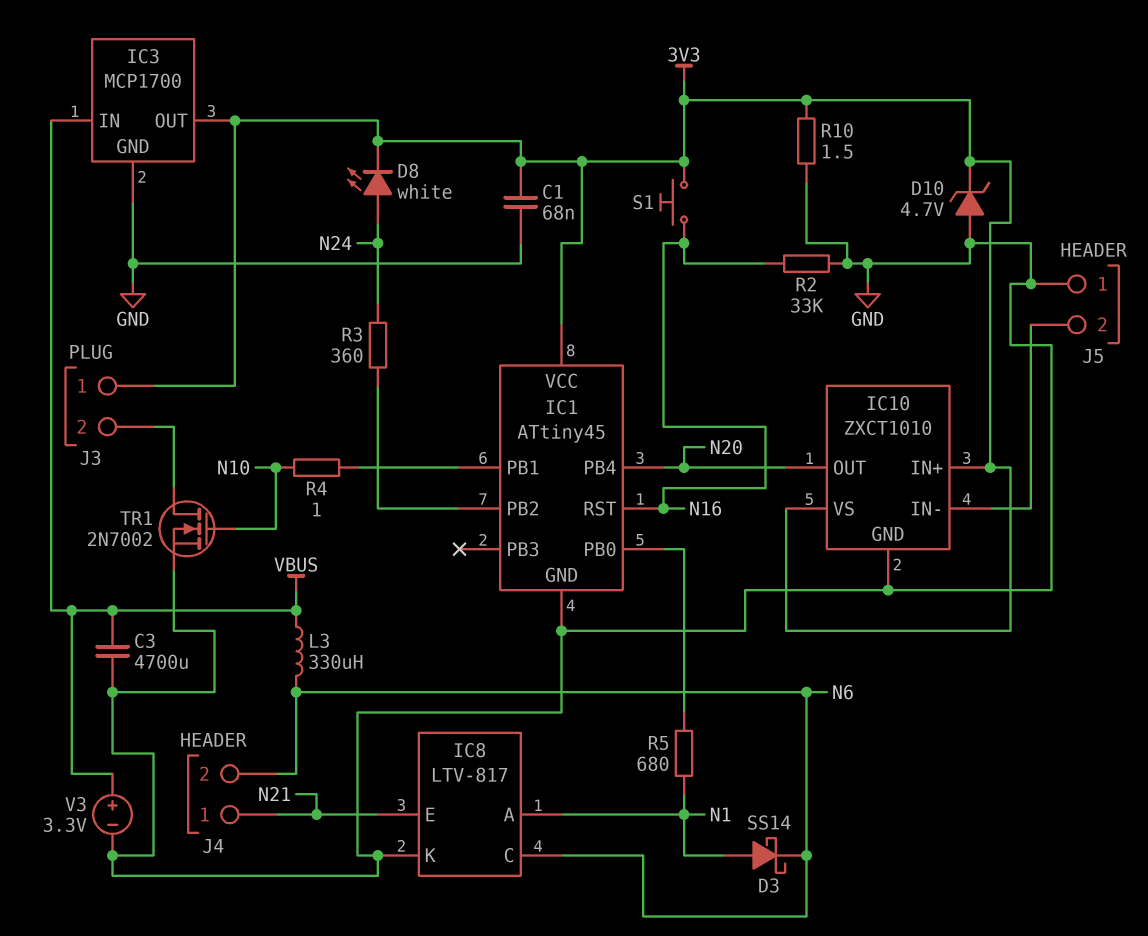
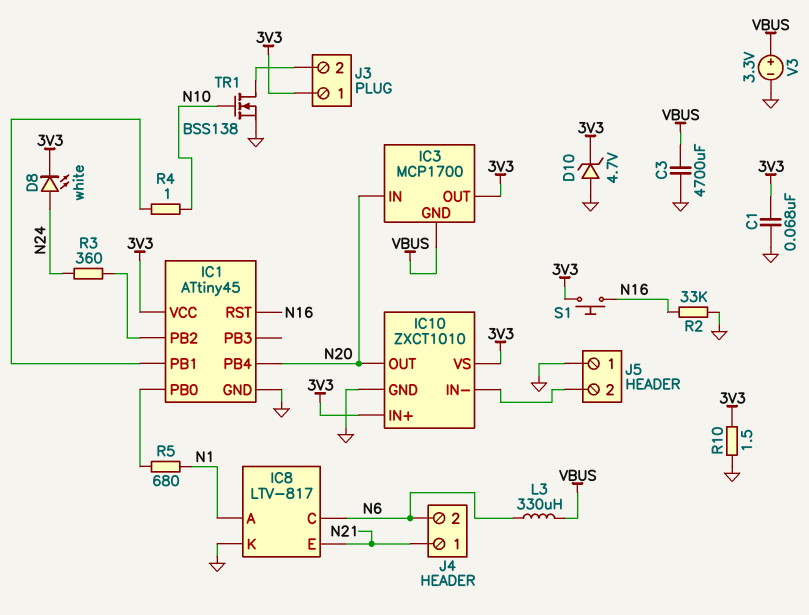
D3: schottky SS14 (A N1, K N6) -> none
IC3 pin GND: GND -> VBUS
IC3 pin IN: VBUS -> N20
TR1: NMOS 2N7002 (G N10, D J3/2, S GND) -> NMOS BSS138 (G N10, D J3/2, S GND)

